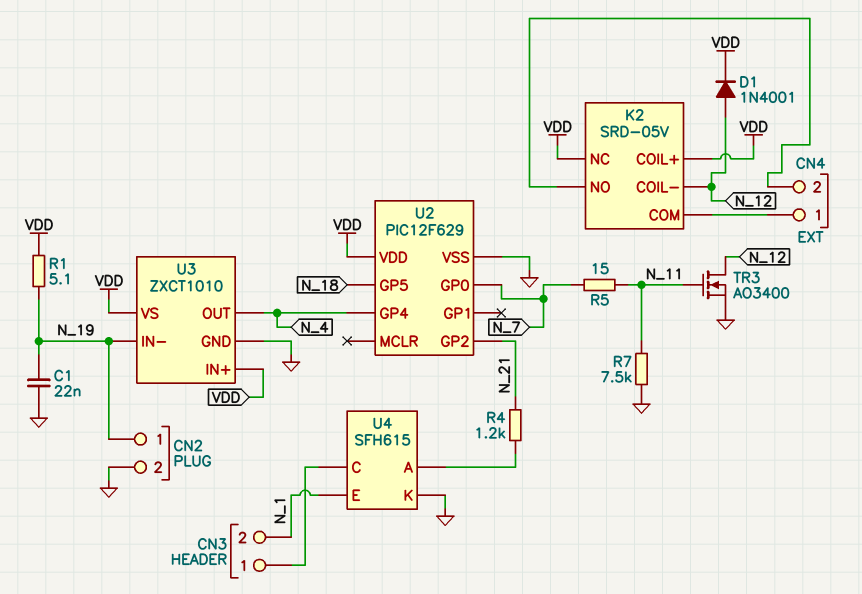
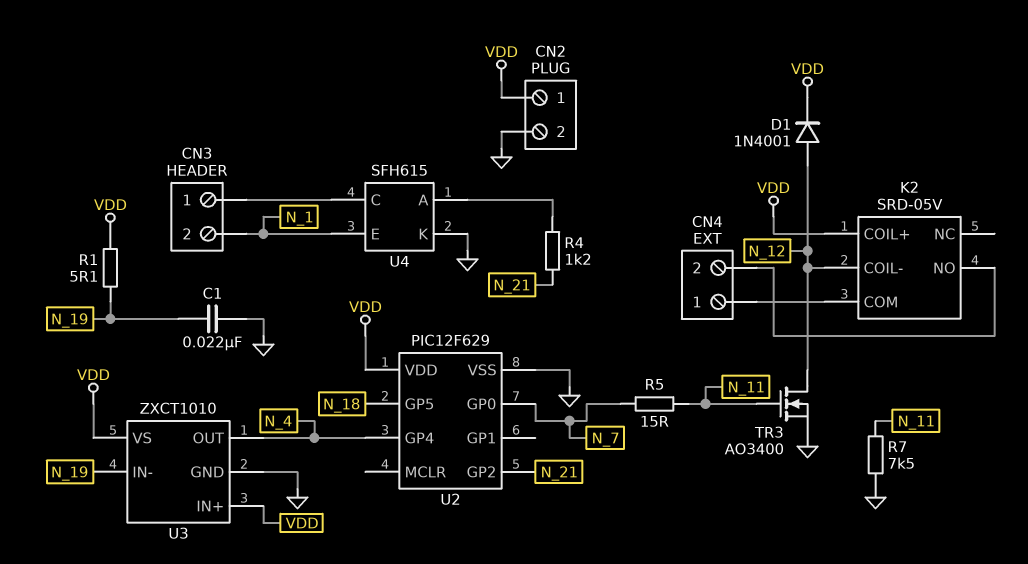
CN2 pin 1: N_19 -> VDD
K2 pin NC: VDD -> none

